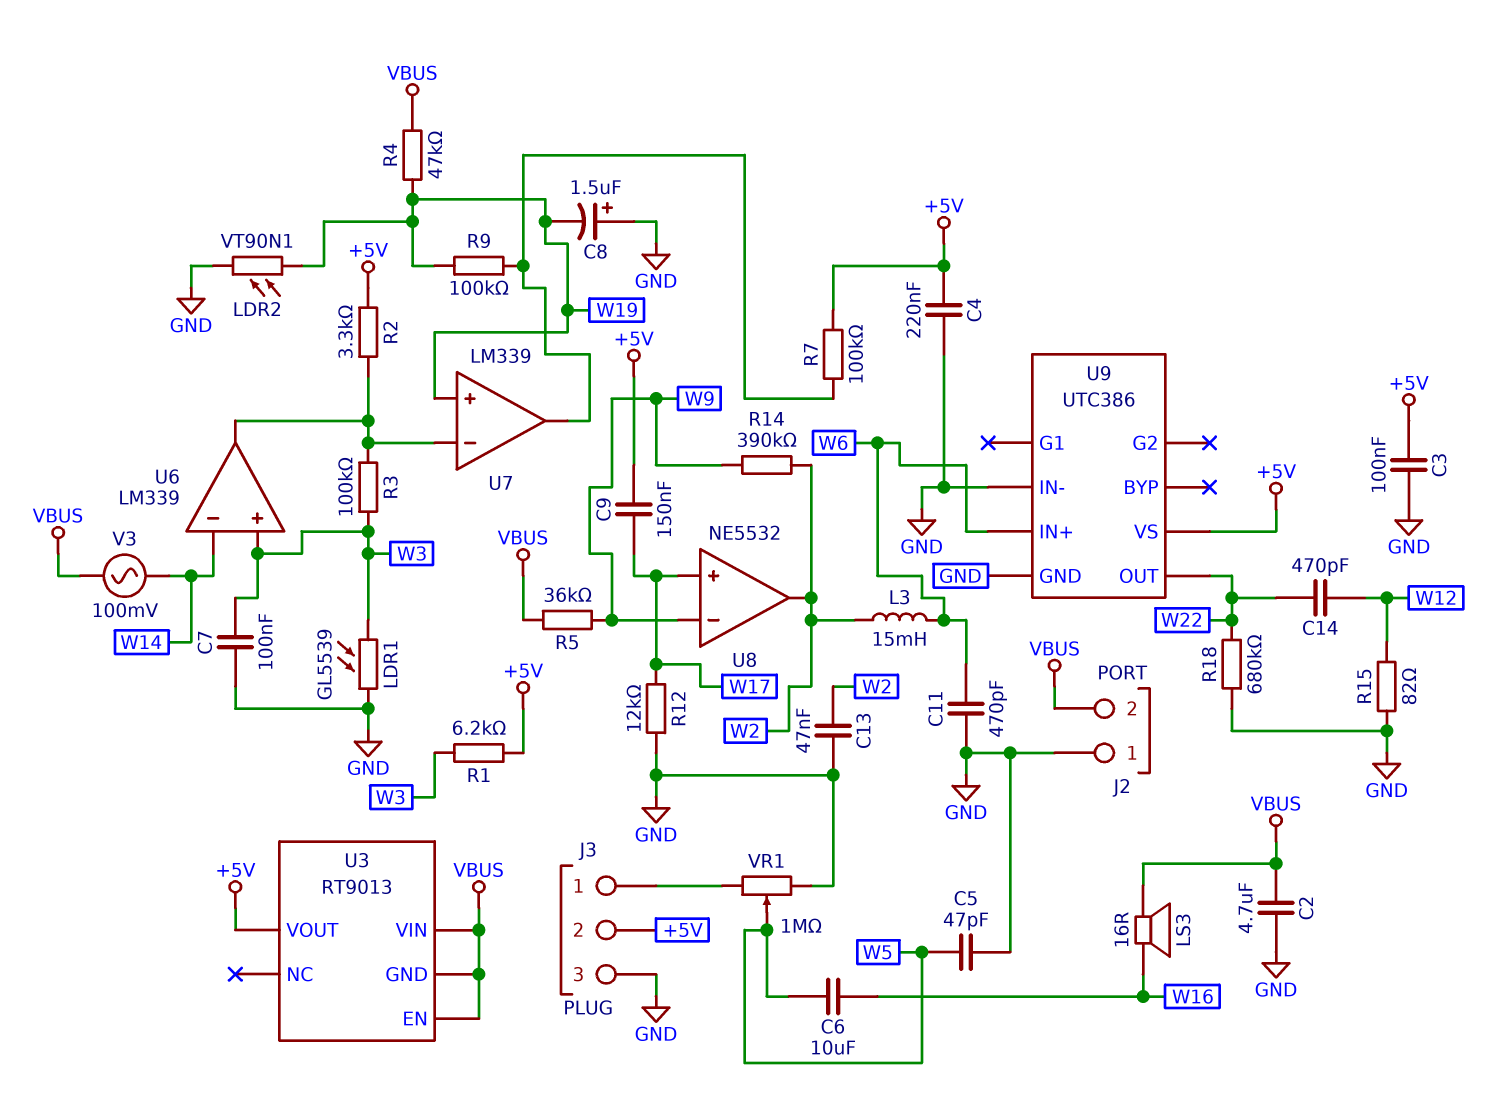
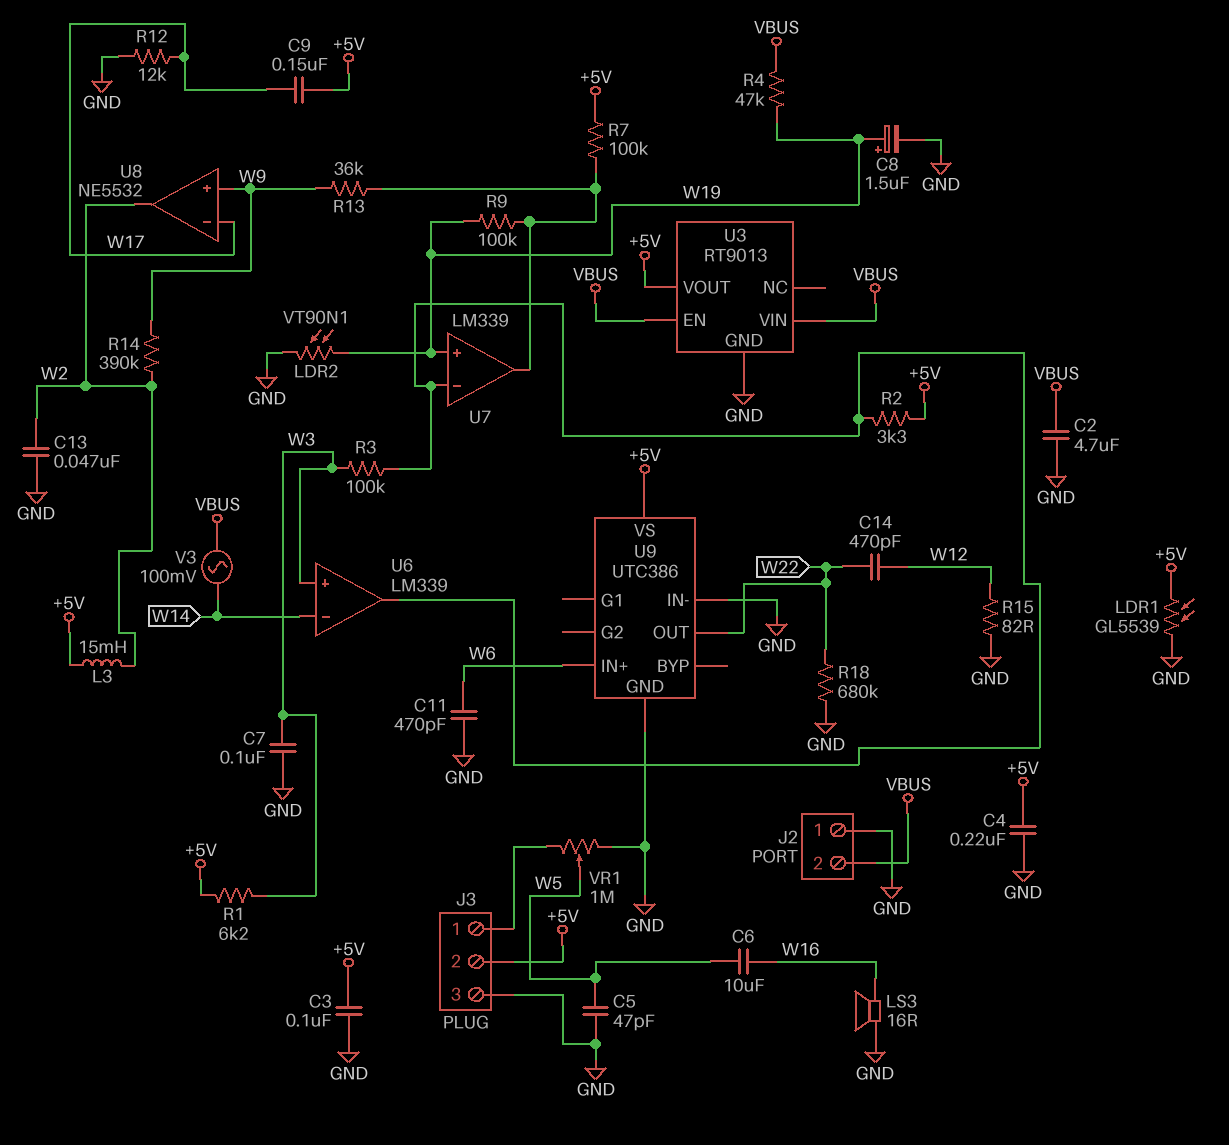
C8: 1.5uF (plus GND, minus W19) -> 1.5uF (plus W19, minus GND)
L3: 15mH (W2, W6) -> 15mH (+5V, W2)
LDR1: GL5539 (GND, W3) -> GL5539 (+5V, GND)
LS3: speaker 16R (VBUS, W16) -> speaker 16R (GND, W16)
R5: 36k (VBUS, W9) -> none
R13: none -> 36k (U7/out, W9)
U3 pin GND: VBUS -> GND
U8 pin in+: W17 -> W9
U8 pin in-: W9 -> W17

